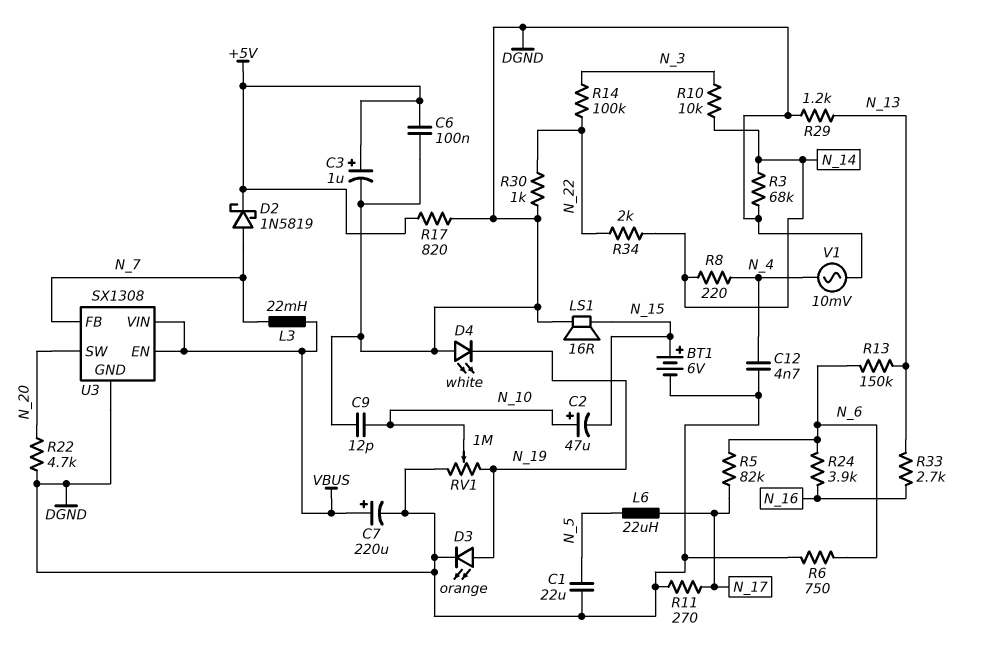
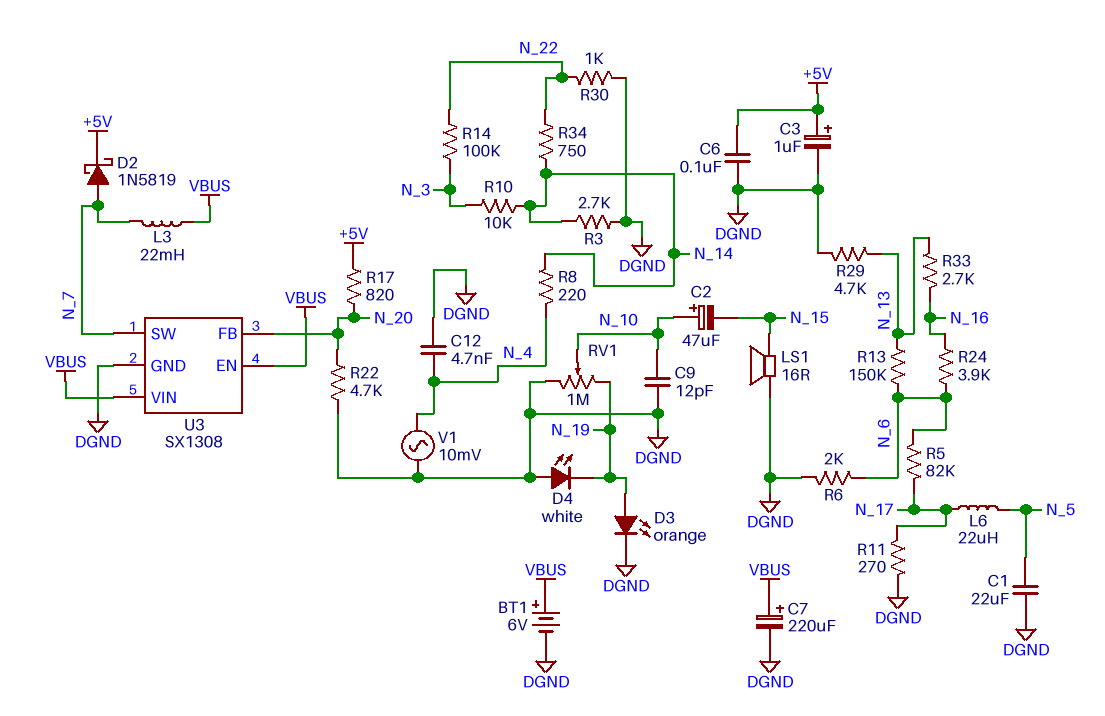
BT1: 6V (plus N_15, minus DGND) -> 6V (plus VBUS, minus DGND)
R3: 68k (DGND, N_14) -> 2.7k (DGND, N_14)
R6: 750 (DGND, N_6) -> 2k (DGND, N_6)
R17: 820 (+5V, DGND) -> 820 (+5V, N_20)
R29: 1.2k (DGND, N_13) -> 4.7k (DGND, N_13)
R34: 2k (N_14, N_22) -> 750 (N_14, N_22)
U3 pin FB: N_7 -> N_20
U3 pin SW: N_20 -> N_7

